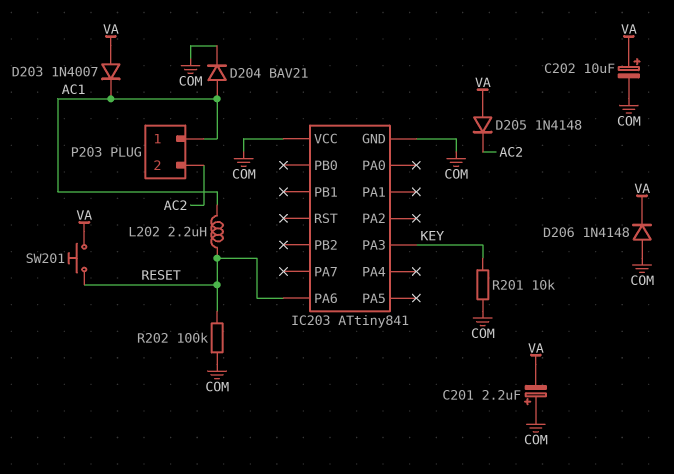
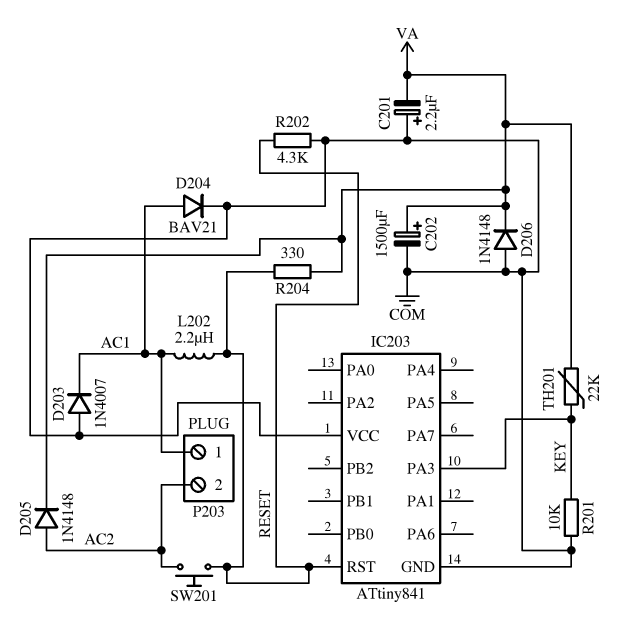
C202: 10uF (plus VA, minus COM) -> 1500uF (plus VA, minus COM)
D203: diode 1N4007 (A VA, K AC1) -> diode 1N4007 (A COM, K AC1)
D205: diode 1N4148 (A VA, K AC2) -> diode 1N4148 (A AC2, K VA)
IC203 pin PA6: RESET -> none
IC203 pin RST: none -> RESET
R202: 100k (COM, RESET) -> 4.3k (COM, RESET)
R204: none -> 330 (RESET, VA)
SW201: button (RESET, VA) -> button (AC2, RESET)
TH201: none -> 22k (KEY, VA)

